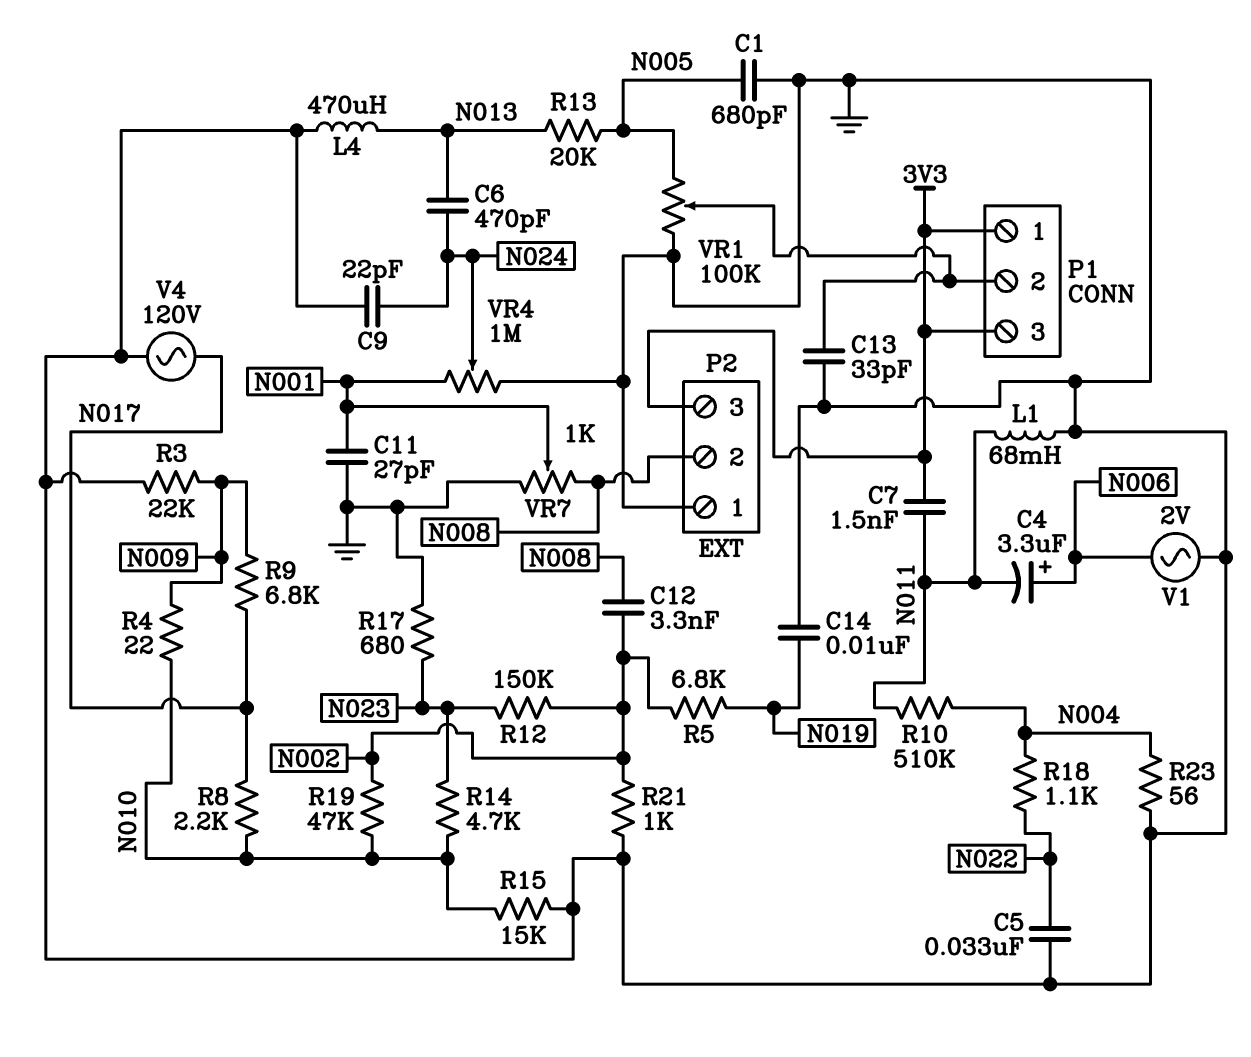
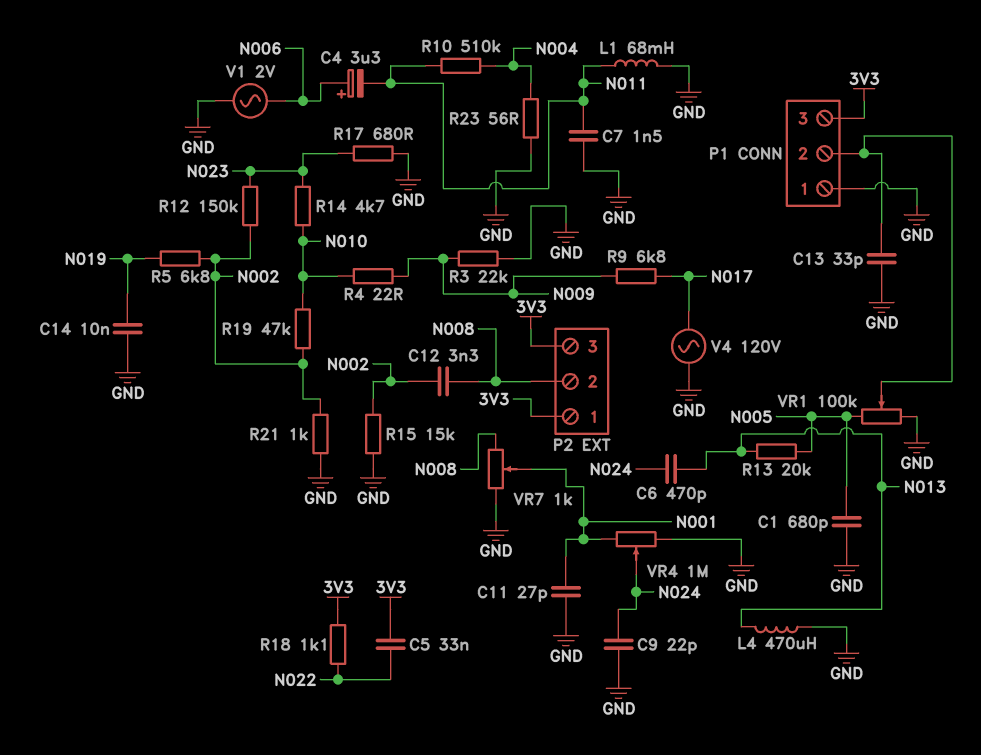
C5: 33nF (GND, N022) -> 33nF (3V3, N022)
C7: 1.5nF (3V3, N011) -> 1.5nF (GND, N011)
P1 pin 1: 3V3 -> GND
P2 pin 1: GND -> 3V3
R8: 2.2k (N010, N017) -> none
R15: 15k (GND, N010) -> 15k (GND, N002)
R18: 1.1k (N004, N022) -> 1.1k (3V3, N022)

